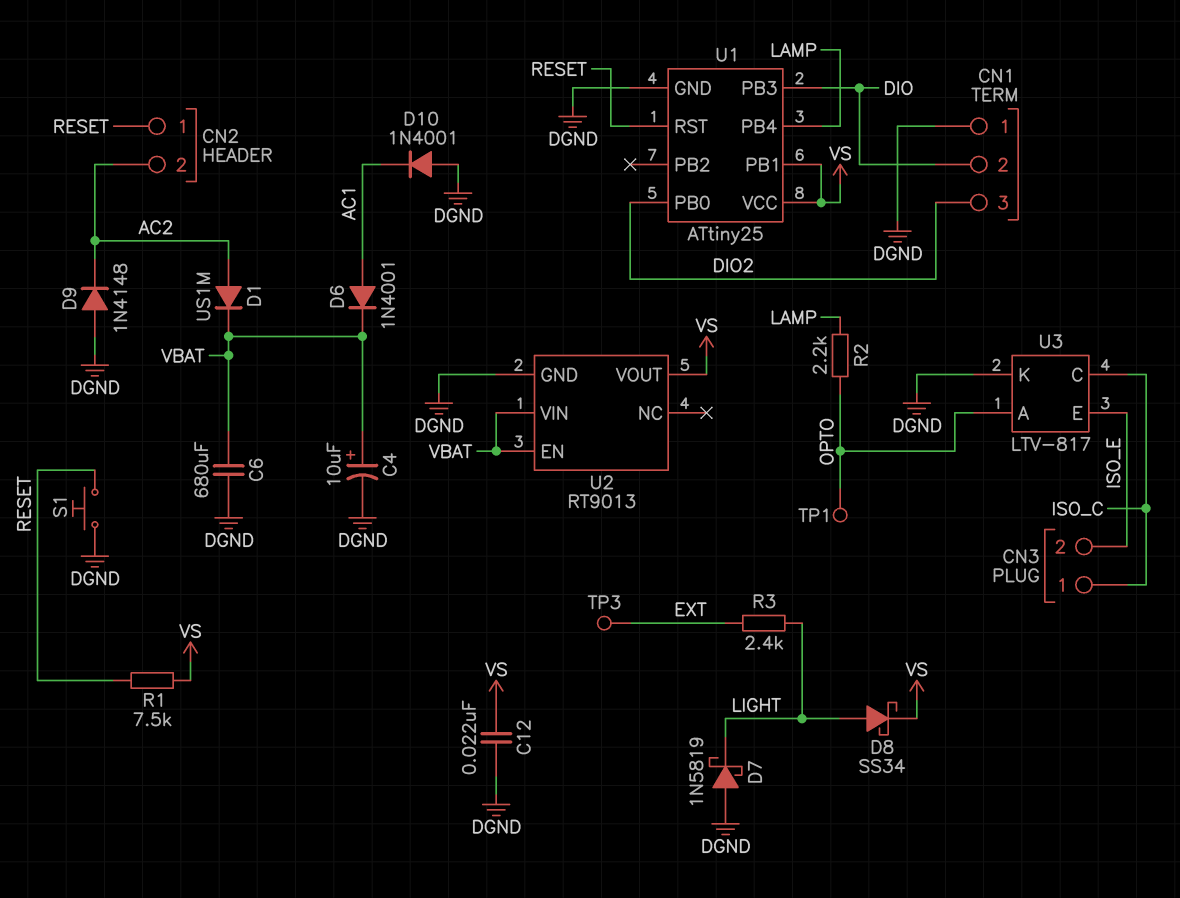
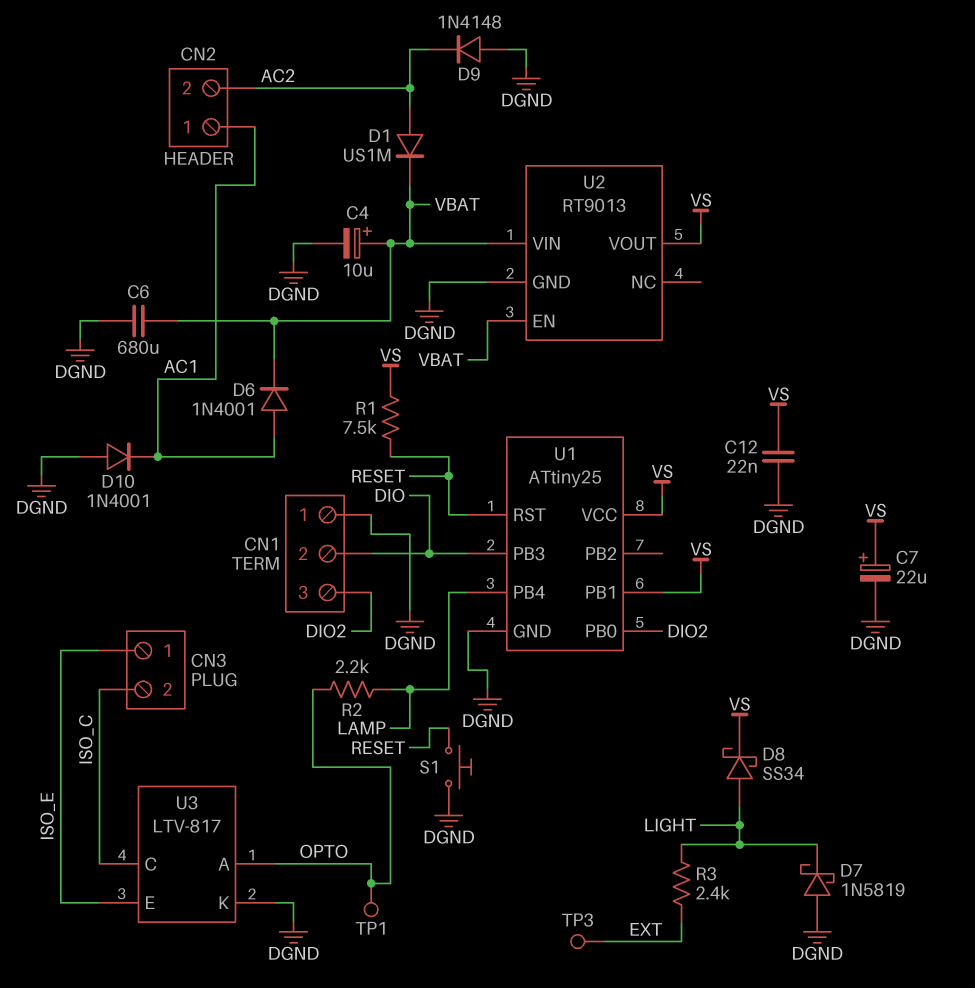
C7: none -> 22uF (plus VS, minus DGND)
CN2 pin 1: RESET -> AC1
CN3 pin 1: ISO_C -> ISO_E
CN3 pin 2: ISO_E -> ISO_C

